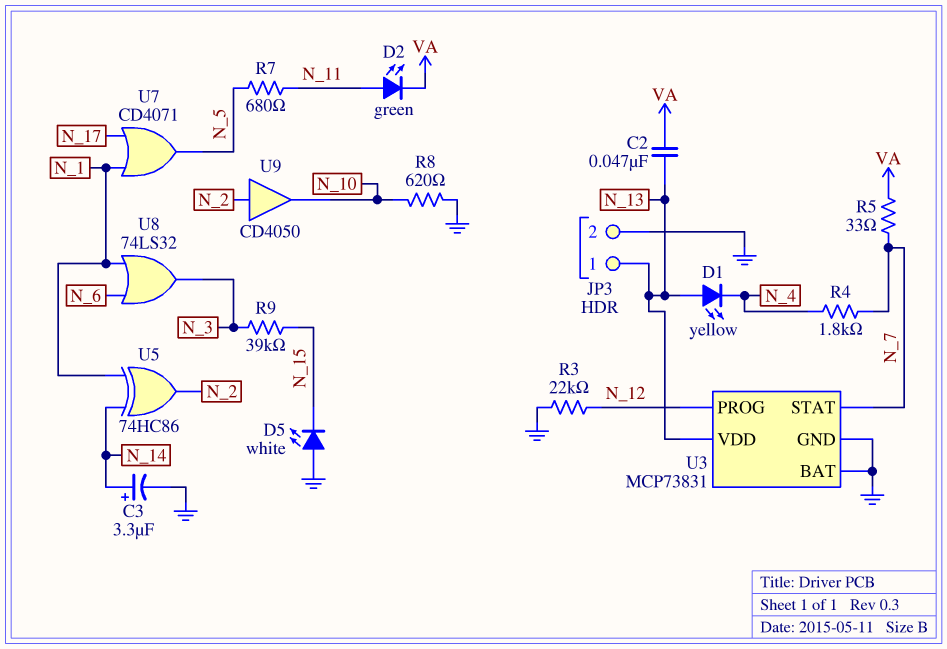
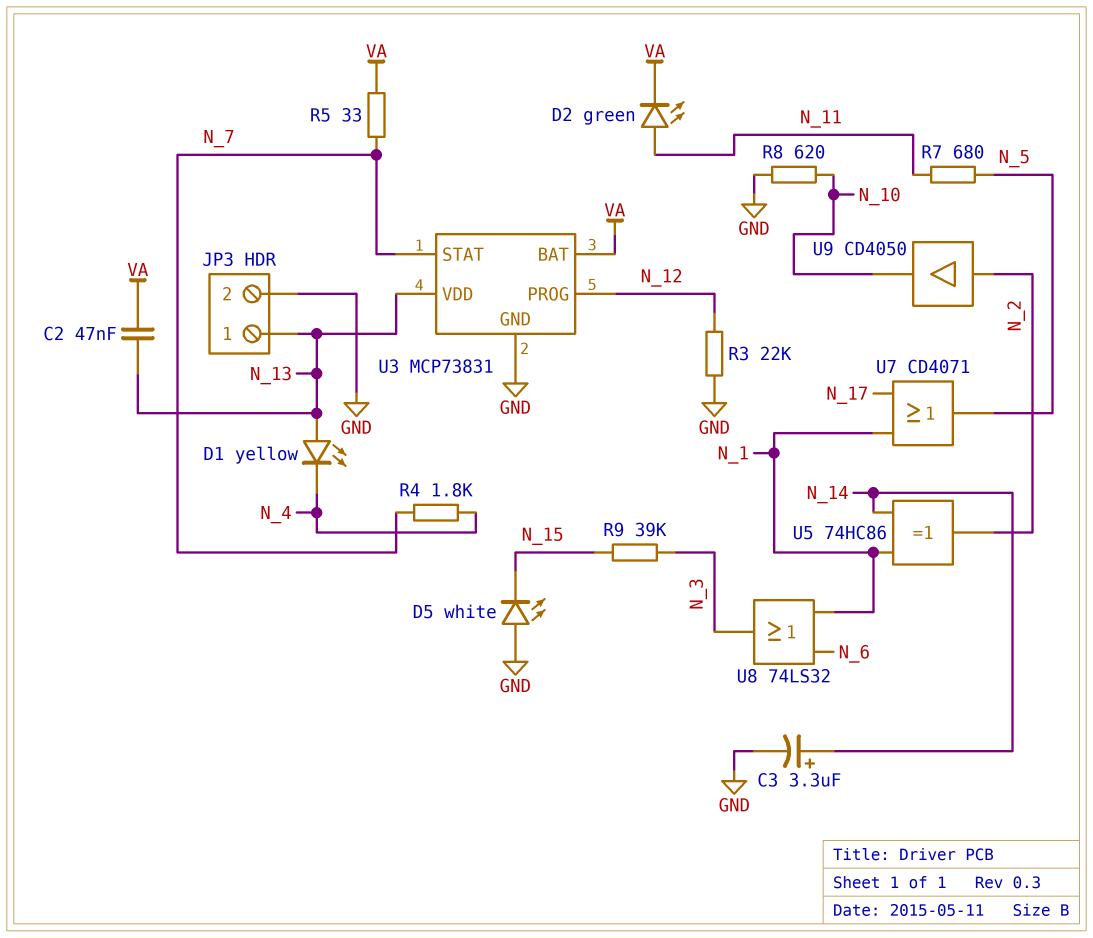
U3 pin BAT: GND -> VA

